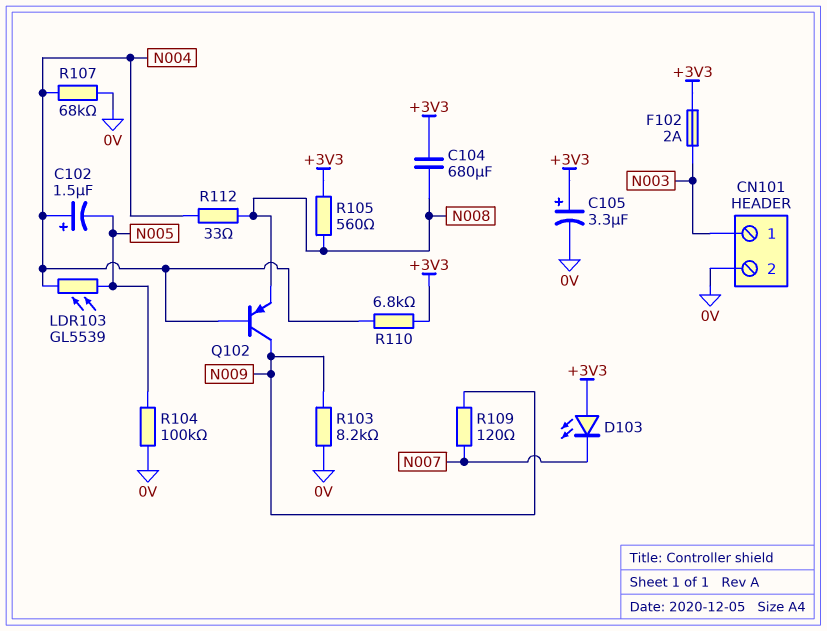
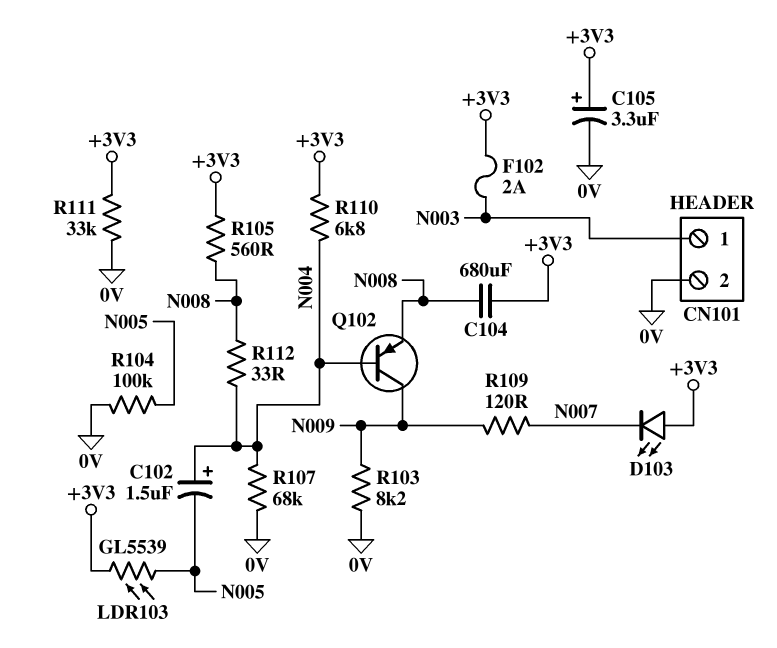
LDR103: GL5539 (N004, N005) -> GL5539 (+3V3, N005)
R111: none -> 33k (+3V3, 0V)

